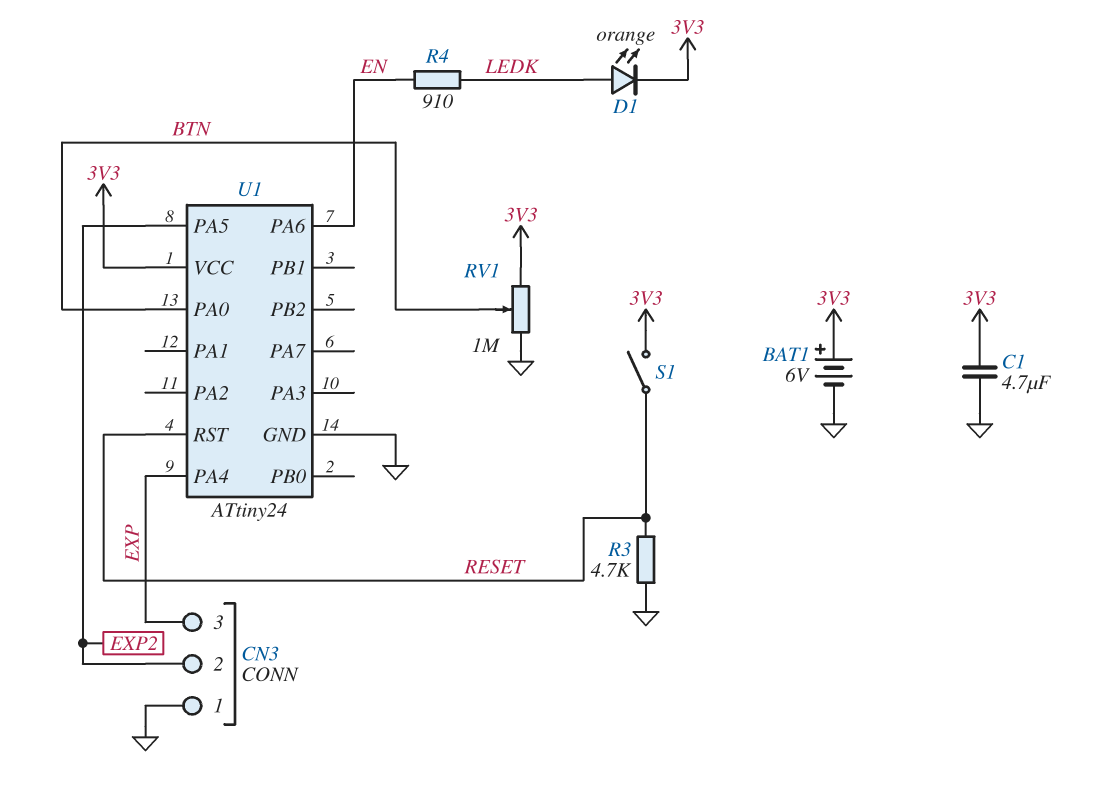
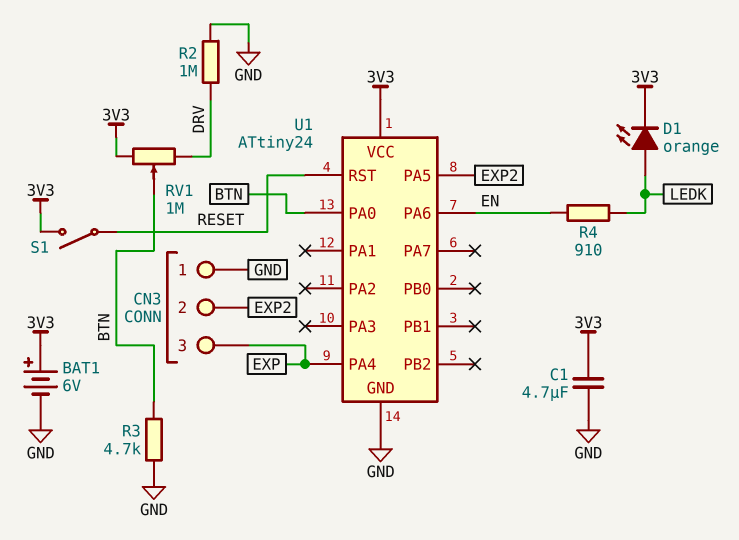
R2: none -> 1M (DRV, GND)
R3: 4.7k (GND, RESET) -> 4.7k (BTN, GND)
RV1: 1M (3V3, GND, wiper BTN) -> 1M (3V3, DRV, wiper BTN)

